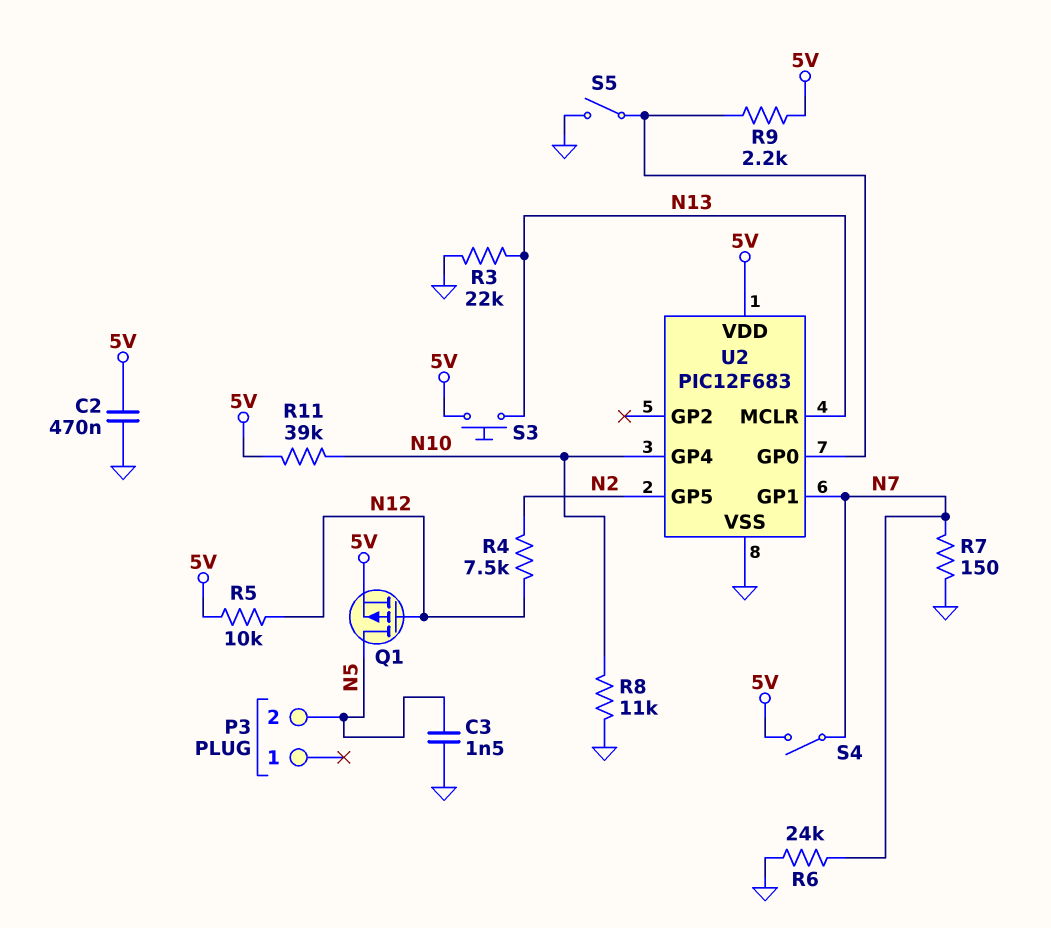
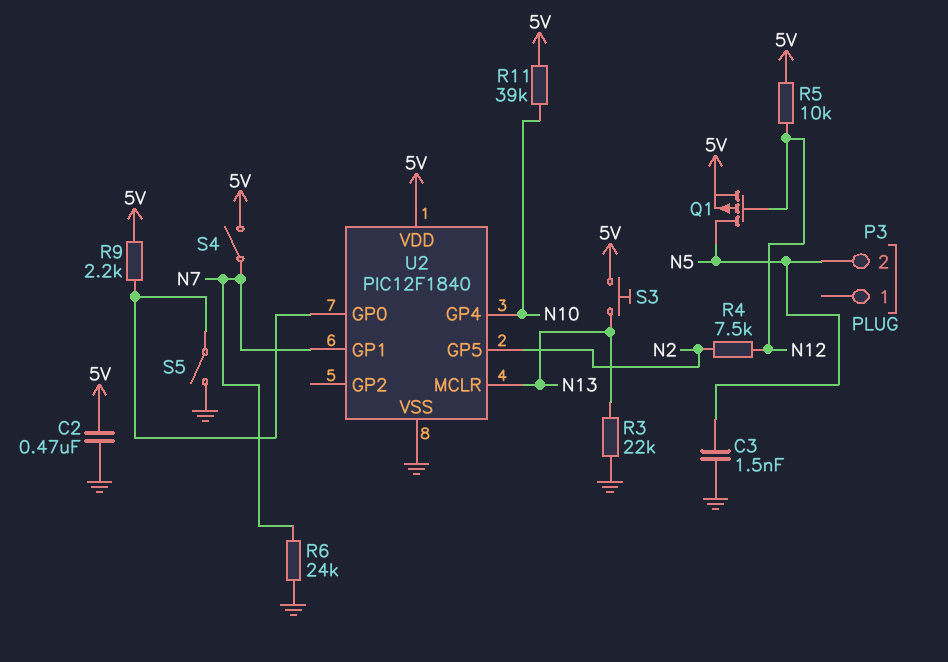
R7: 150 (GND, N7) -> none
R8: 11k (GND, N10) -> none
U2: PIC12F683 -> PIC12F1840

